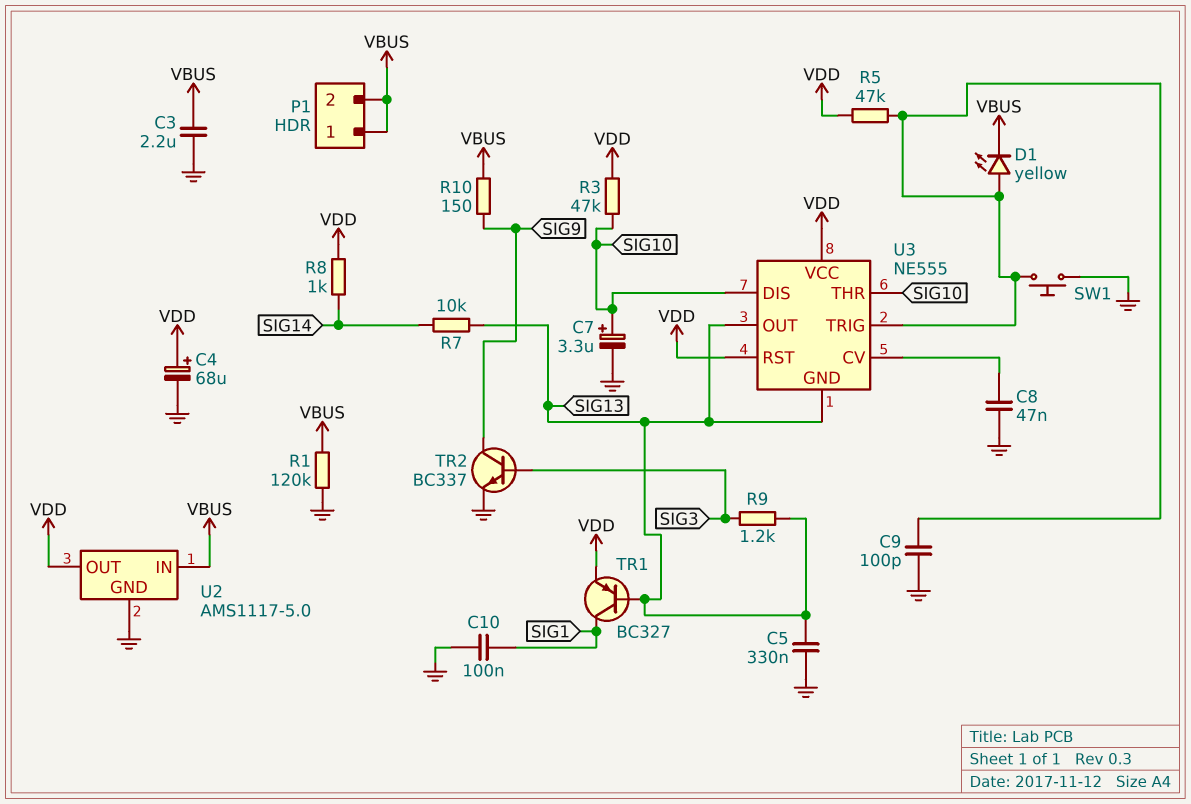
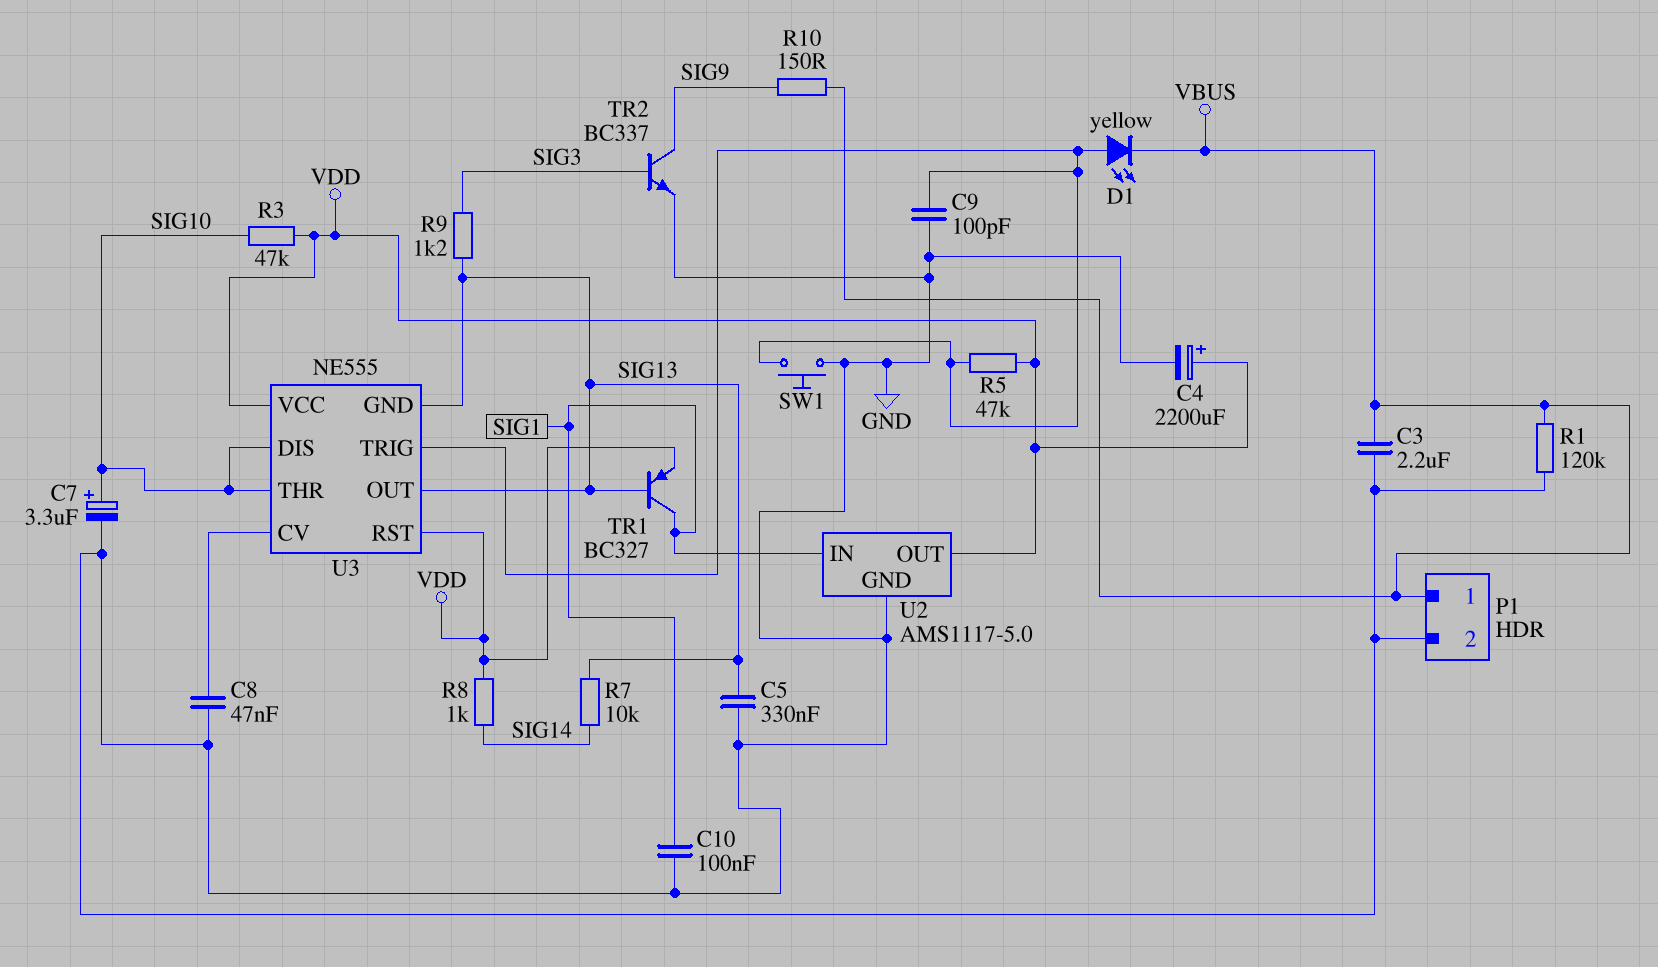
C4: 68uF (plus VDD, minus GND) -> 2200uF (plus VDD, minus GND)
P1 pin 2: VBUS -> GND
U2 pin IN: VBUS -> SIG1

